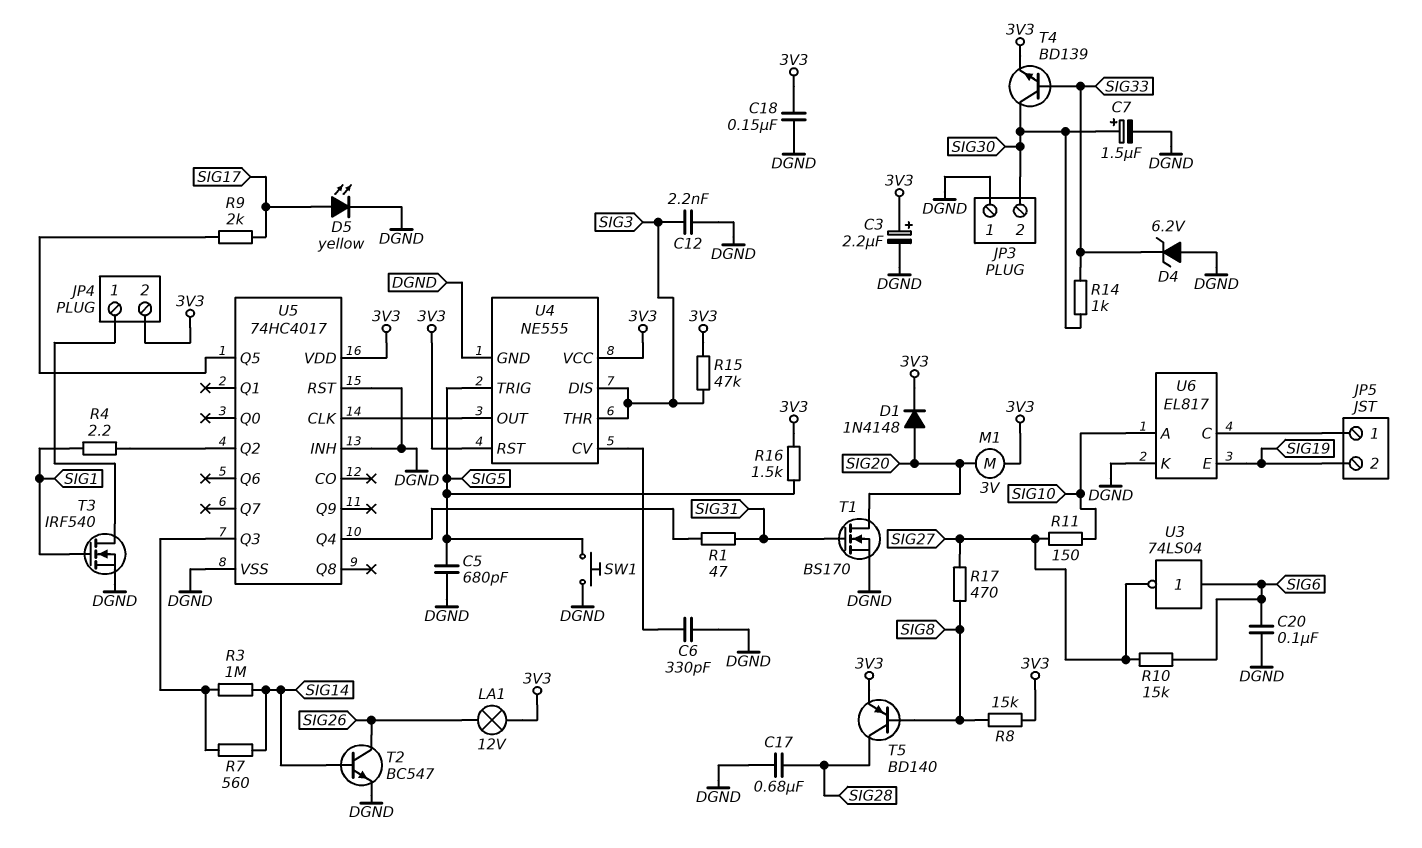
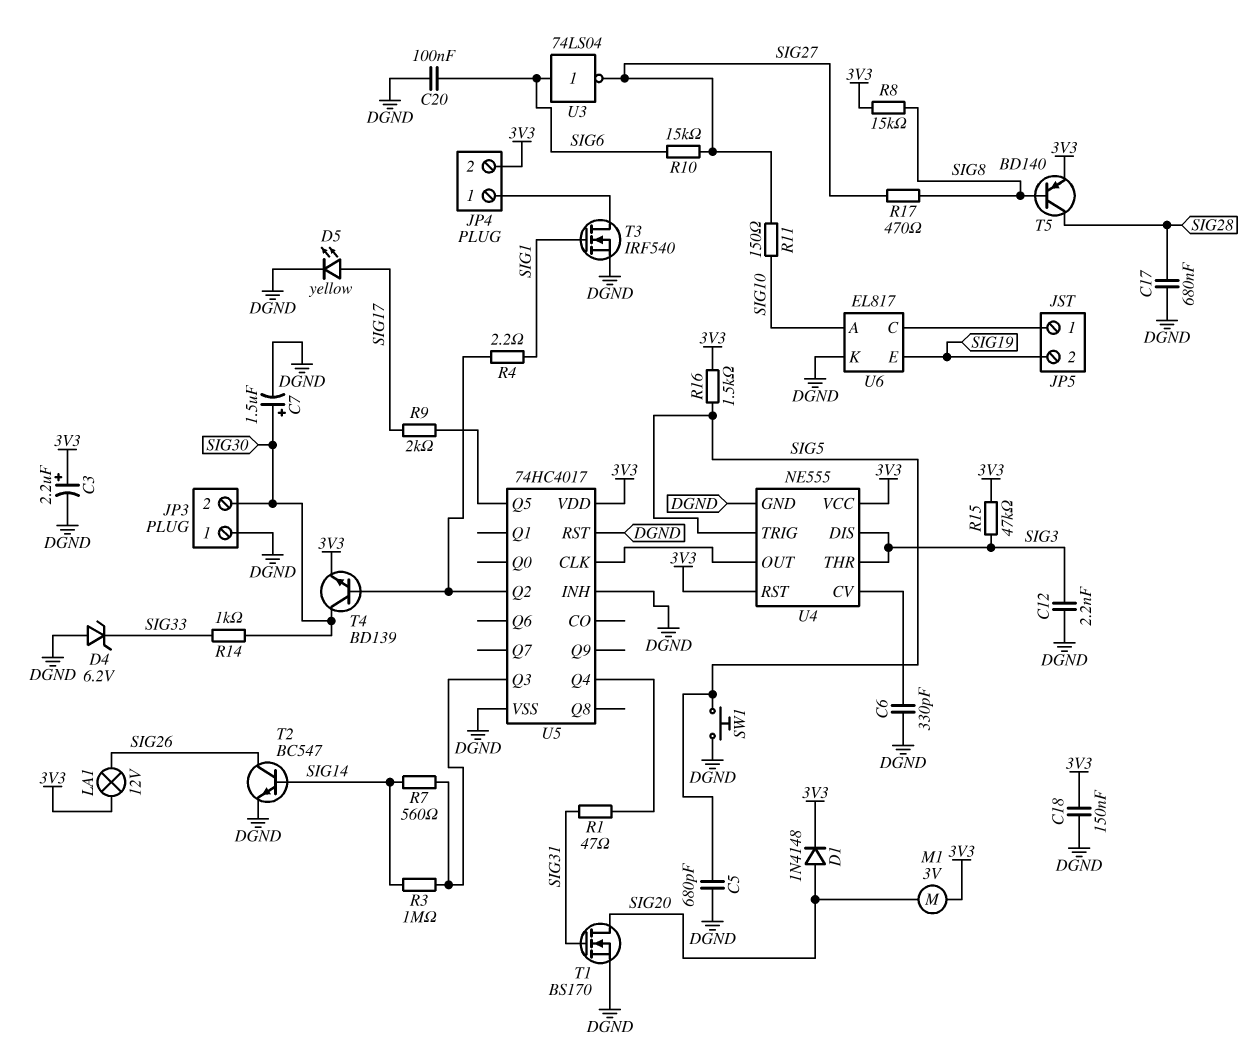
T4: NPN BD139 (B SIG33, C SIG30, E 3V3) -> NPN BD139 (B U5/Q2, C SIG30, E 3V3)

